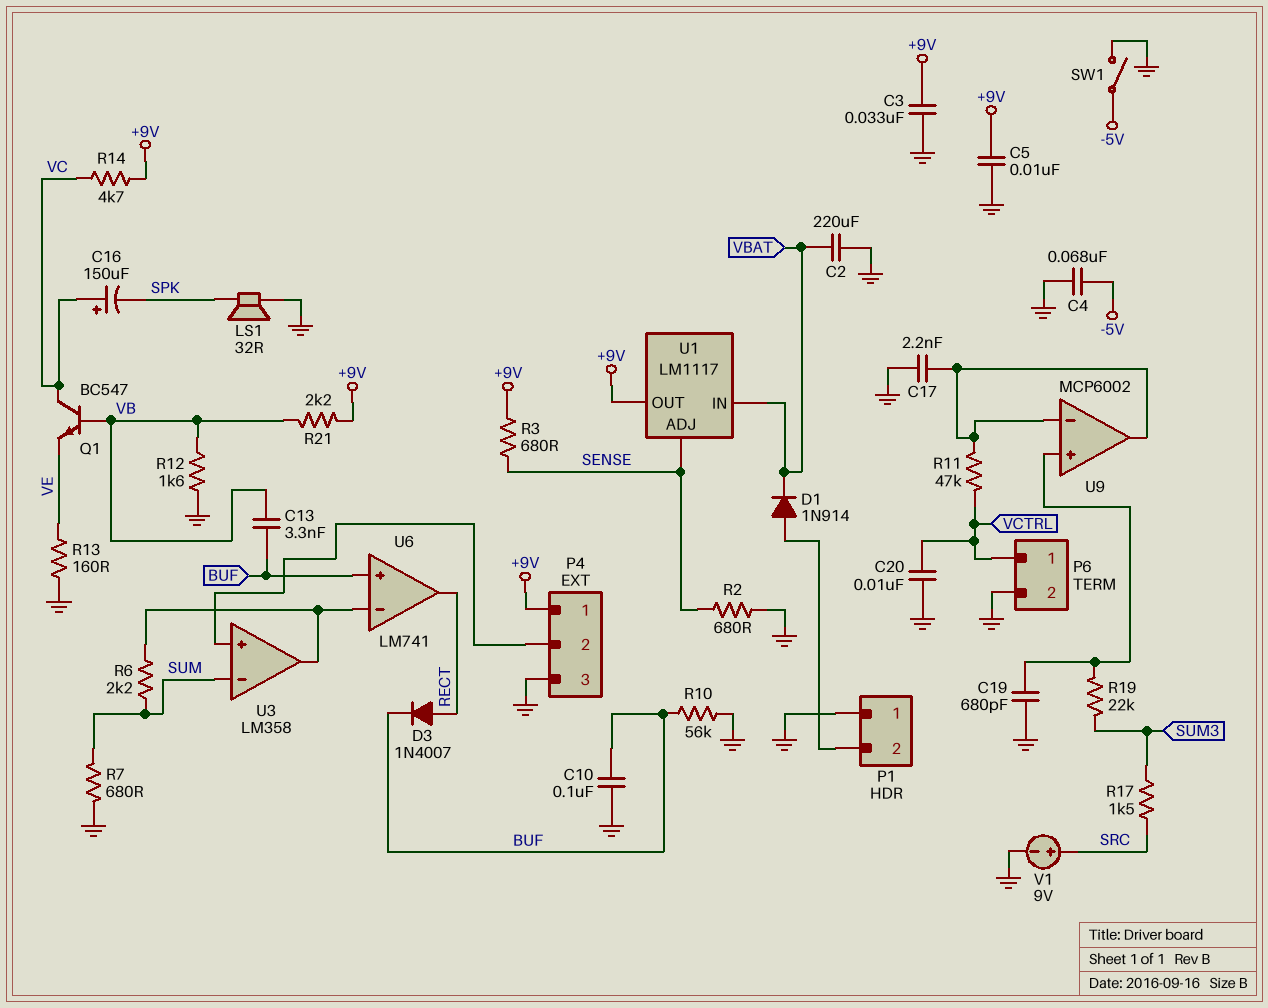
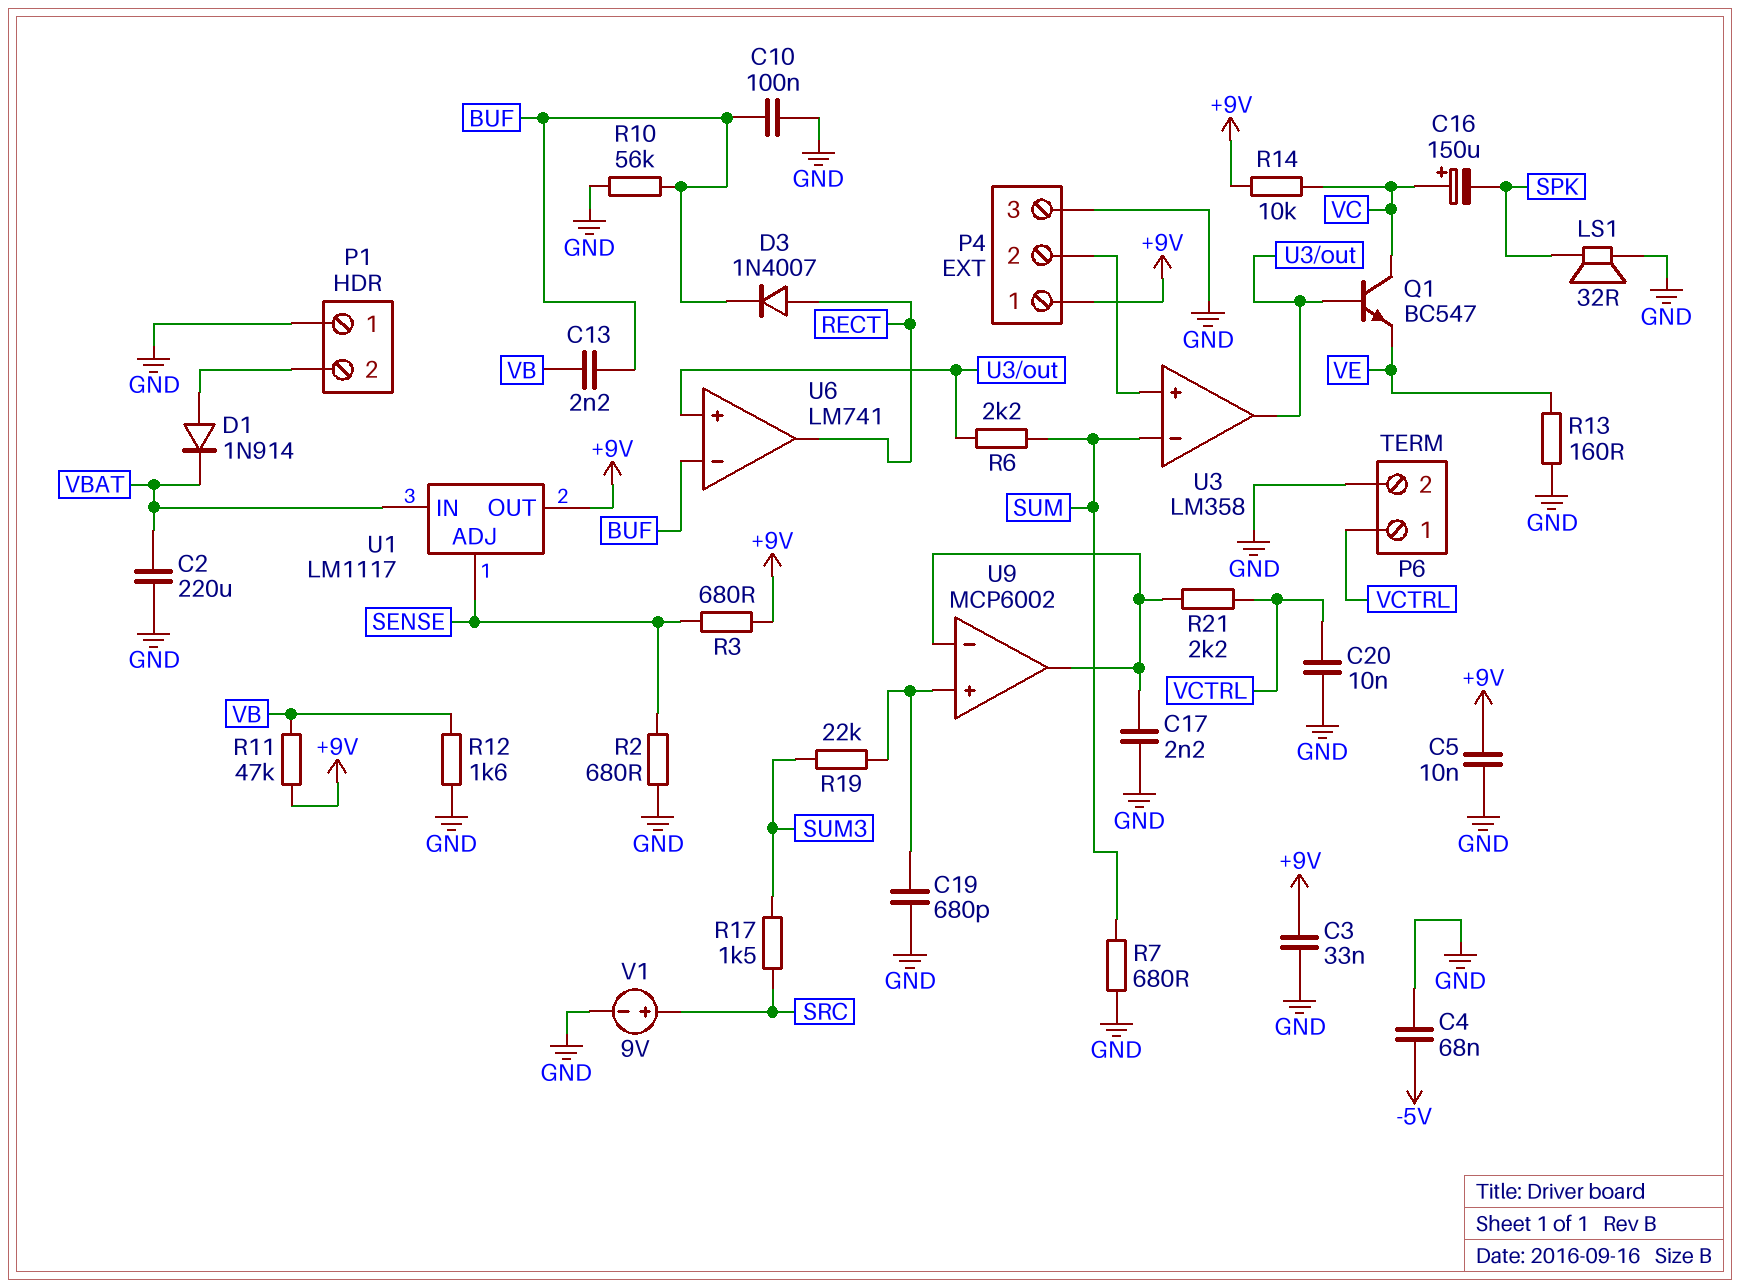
C13: 3.3nF (BUF, VB) -> 2.2nF (BUF, VB)
Q1: NPN BC547 (B VB, C VC, E VE) -> NPN BC547 (B U3/out, C VC, E VE)
R11: 47k (U9/in-, VCTRL) -> 47k (+9V, VB)
R14: 4.7k (+9V, VC) -> 10k (+9V, VC)
R21: 2.2k (+9V, VB) -> 2.2k (U9/in-, VCTRL)
SW1: switch (-5V, GND) -> none
U6 pin in+: BUF -> U3/out
U6 pin in-: U3/out -> BUF

